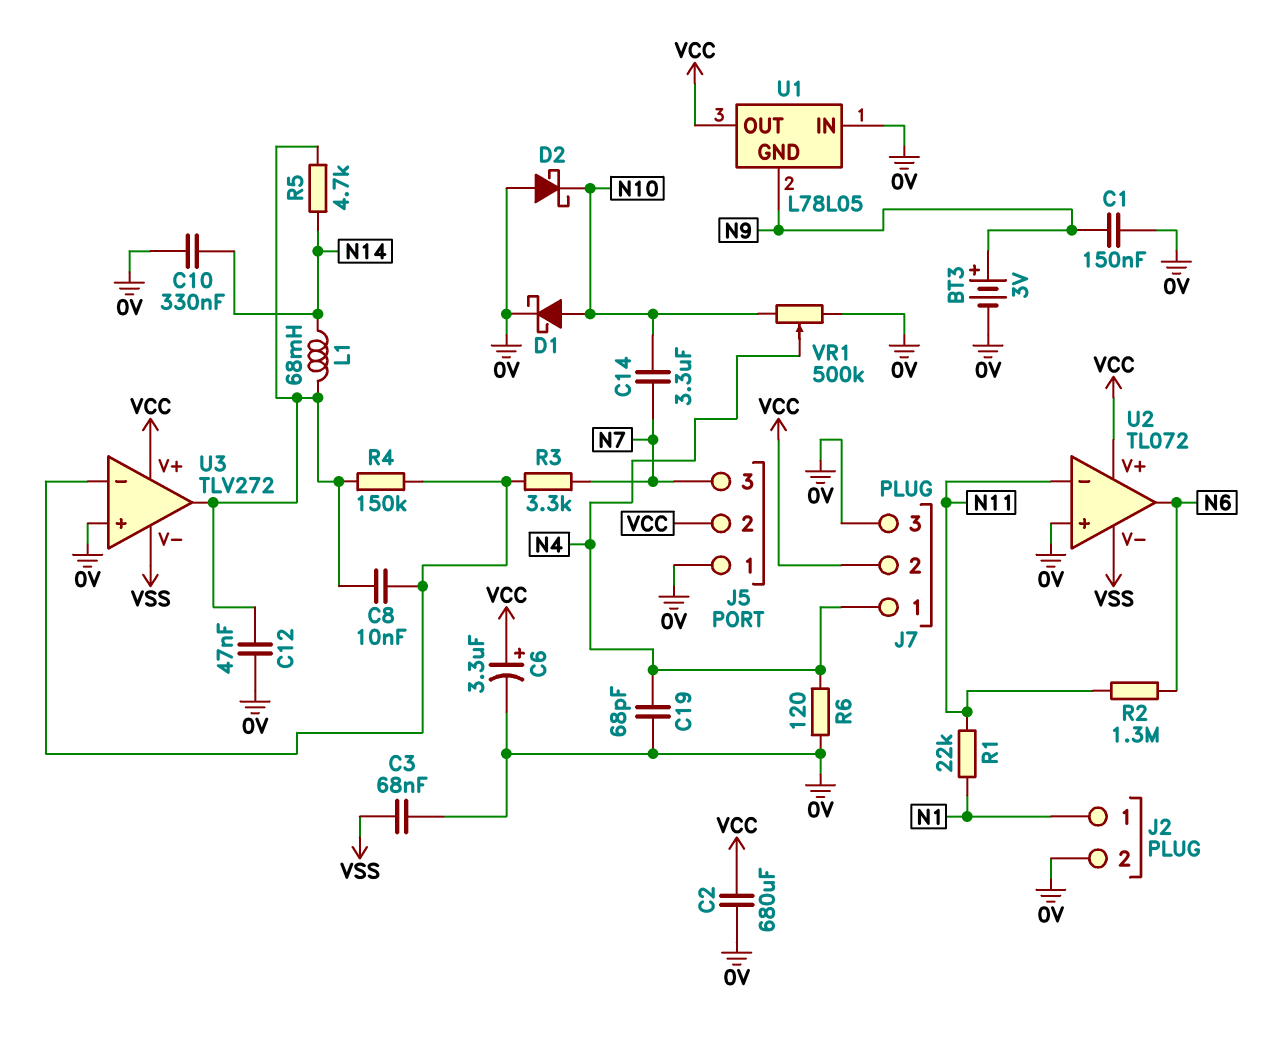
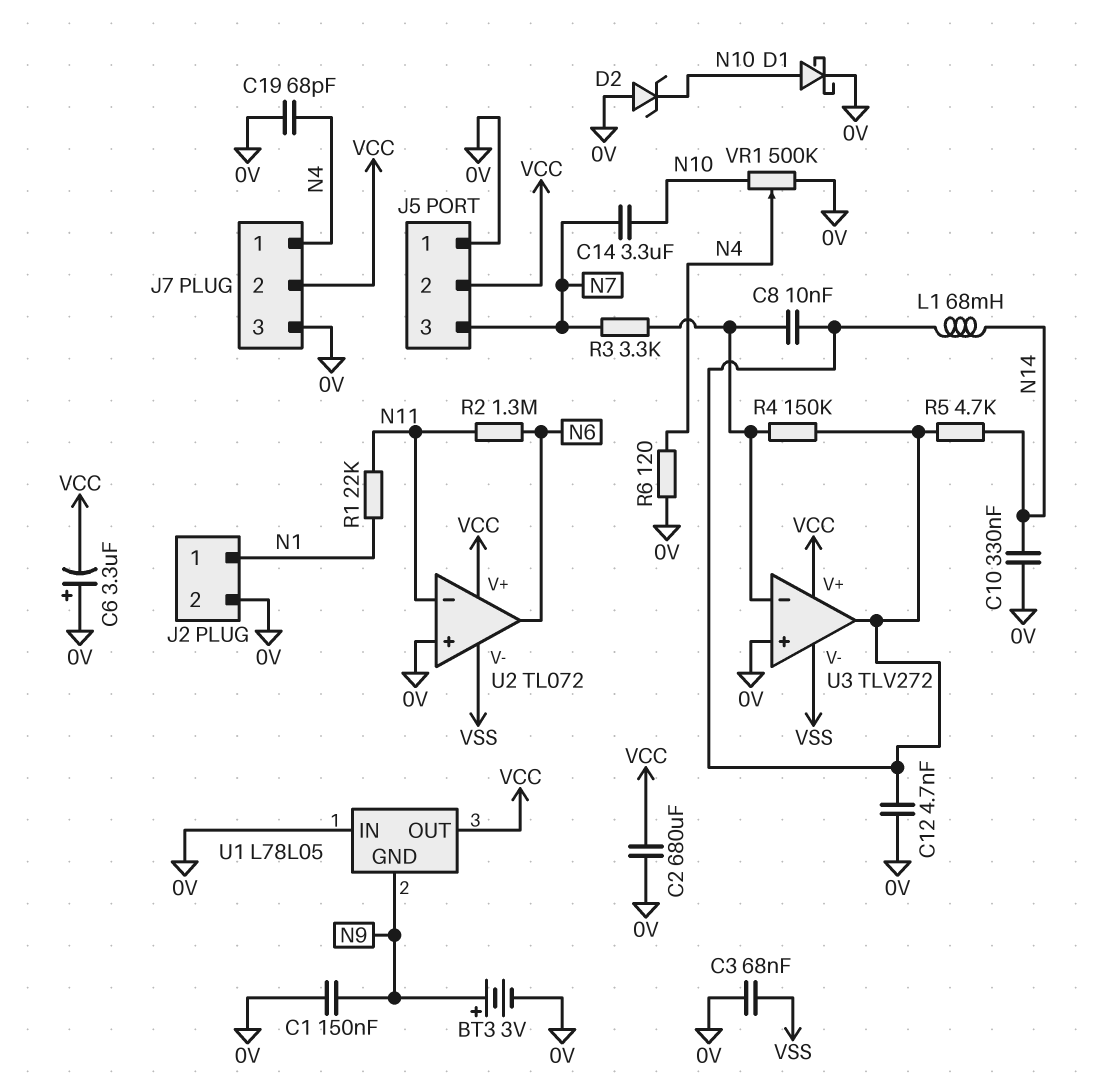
C6: 3.3uF (plus VCC, minus 0V) -> 3.3uF (plus 0V, minus VCC)
C12: 47nF (0V, U3/out) -> 4.7nF (0V, U3/out)
D2: schottky (A 0V, K N10) -> zener (A 0V, K N10)

